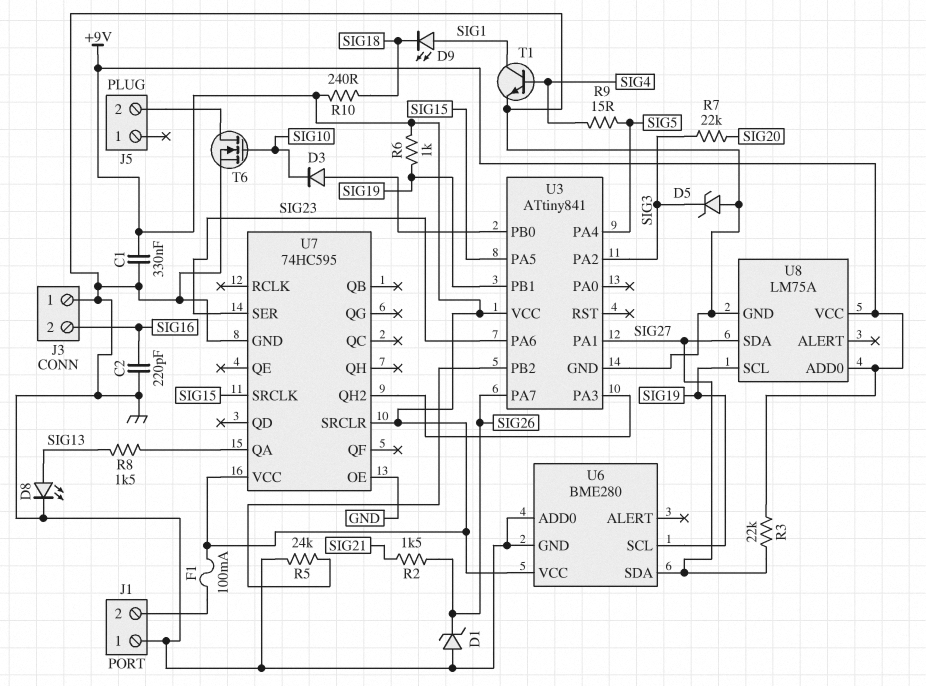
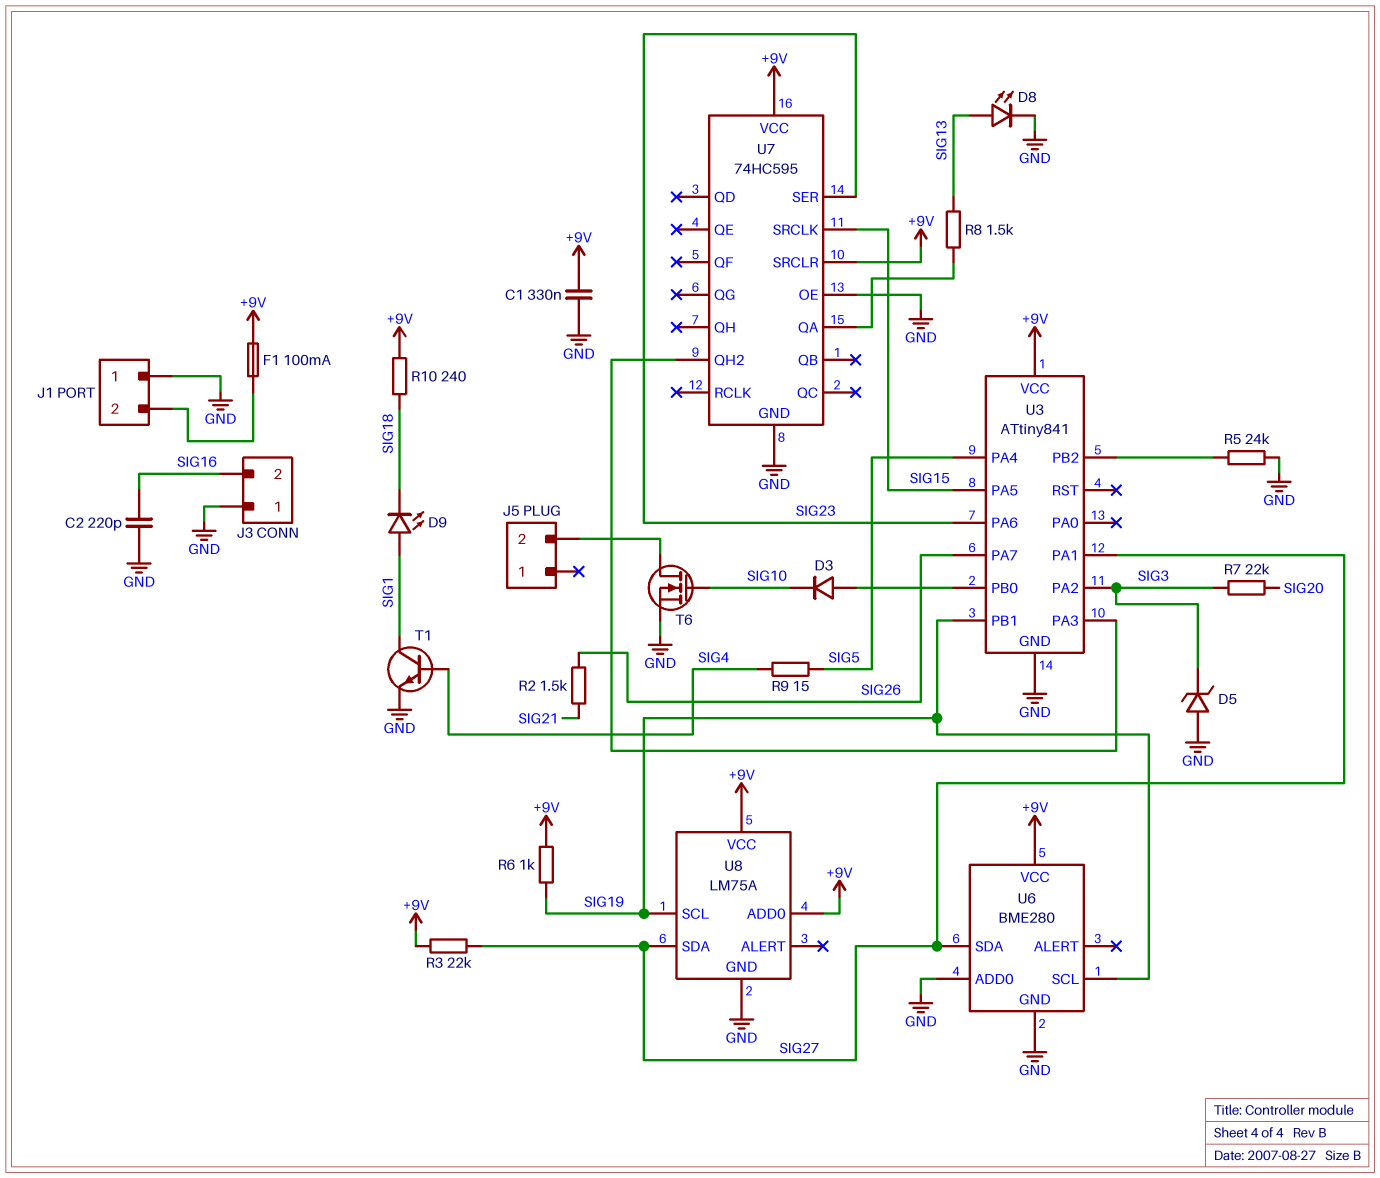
D1: zener (A GND, K SIG26) -> none

